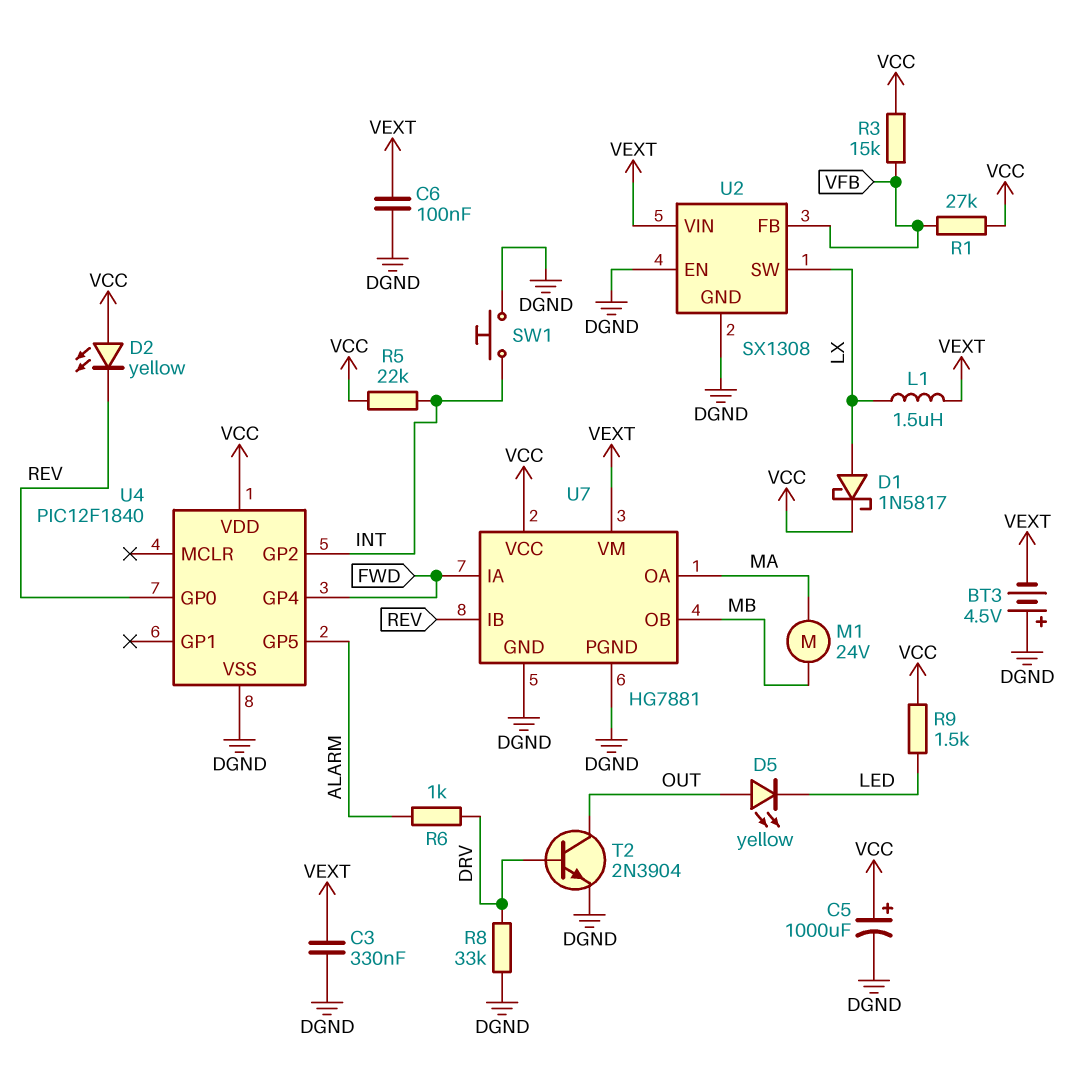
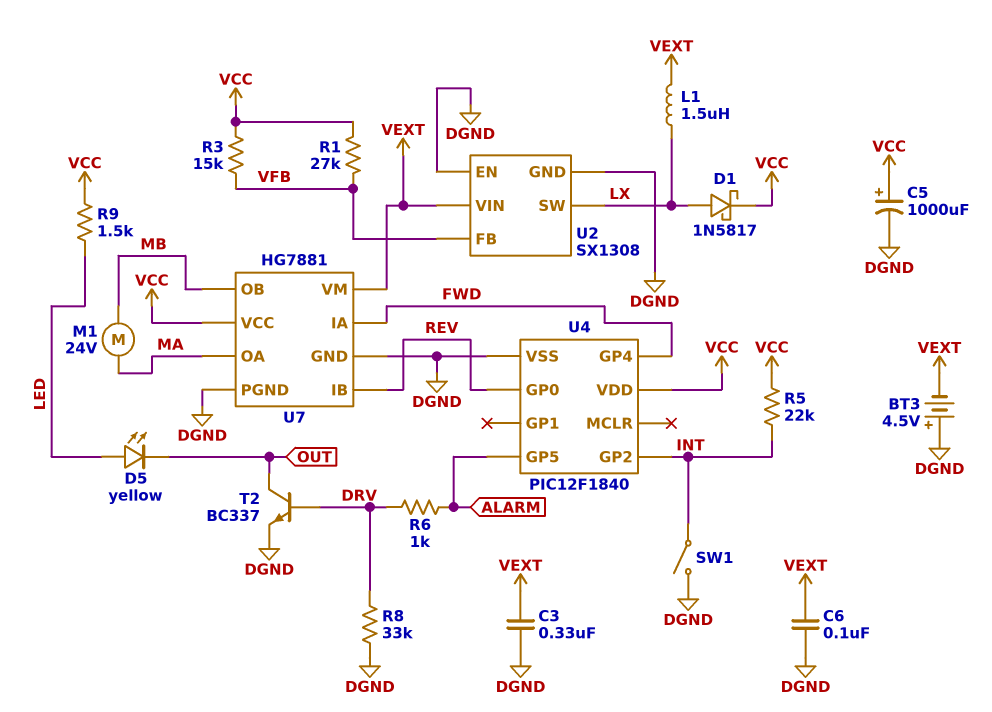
D2: LED yellow (A VCC, K REV) -> none
D5: LED yellow (A OUT, K LED) -> LED yellow (A LED, K OUT)
SW1: button (DGND, INT) -> switch (DGND, INT)
T2: NPN 2N3904 (B DRV, C OUT, E DGND) -> NPN BC337 (B DRV, C OUT, E DGND)

